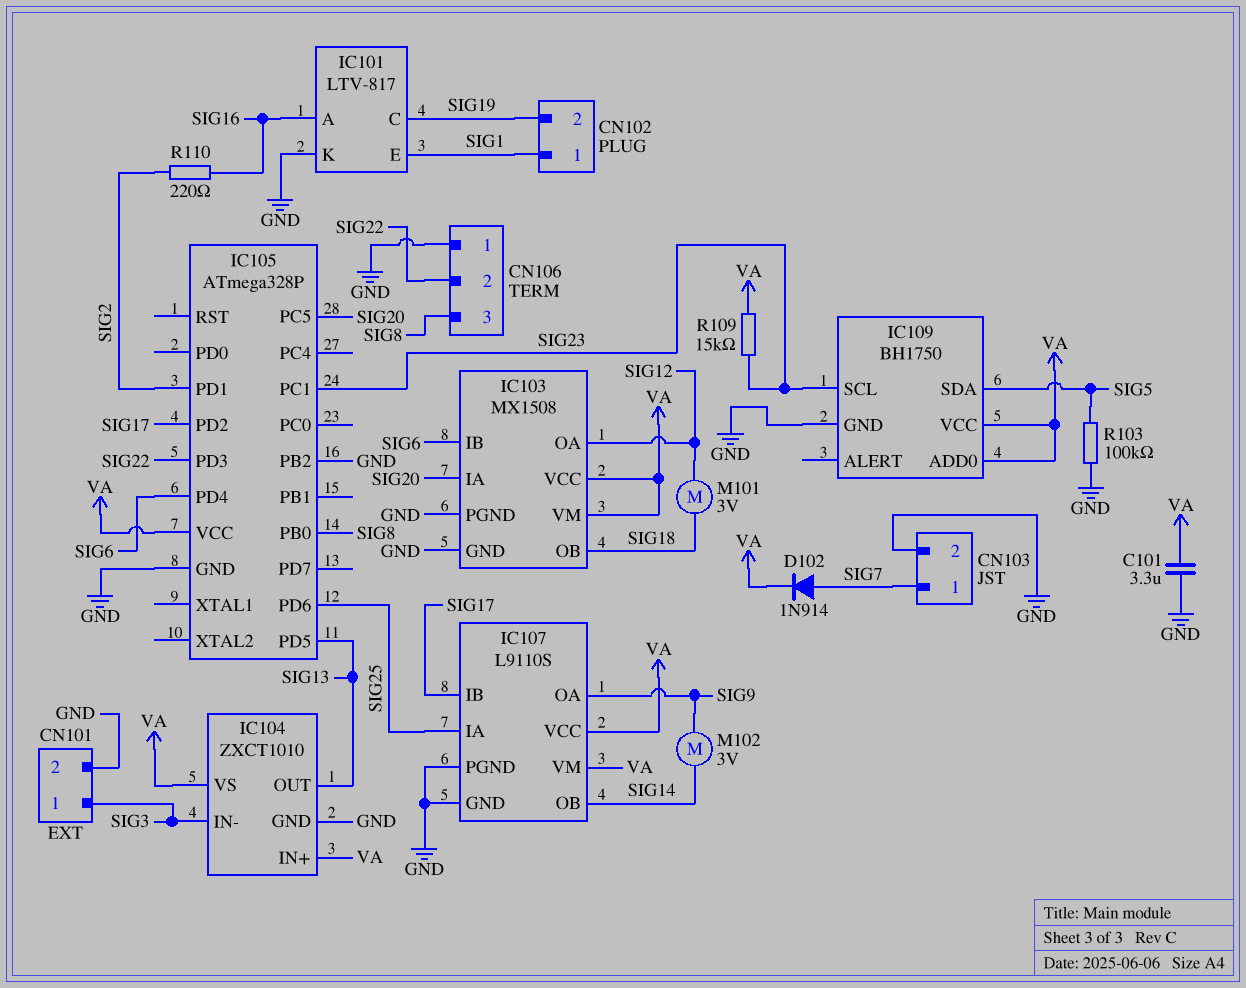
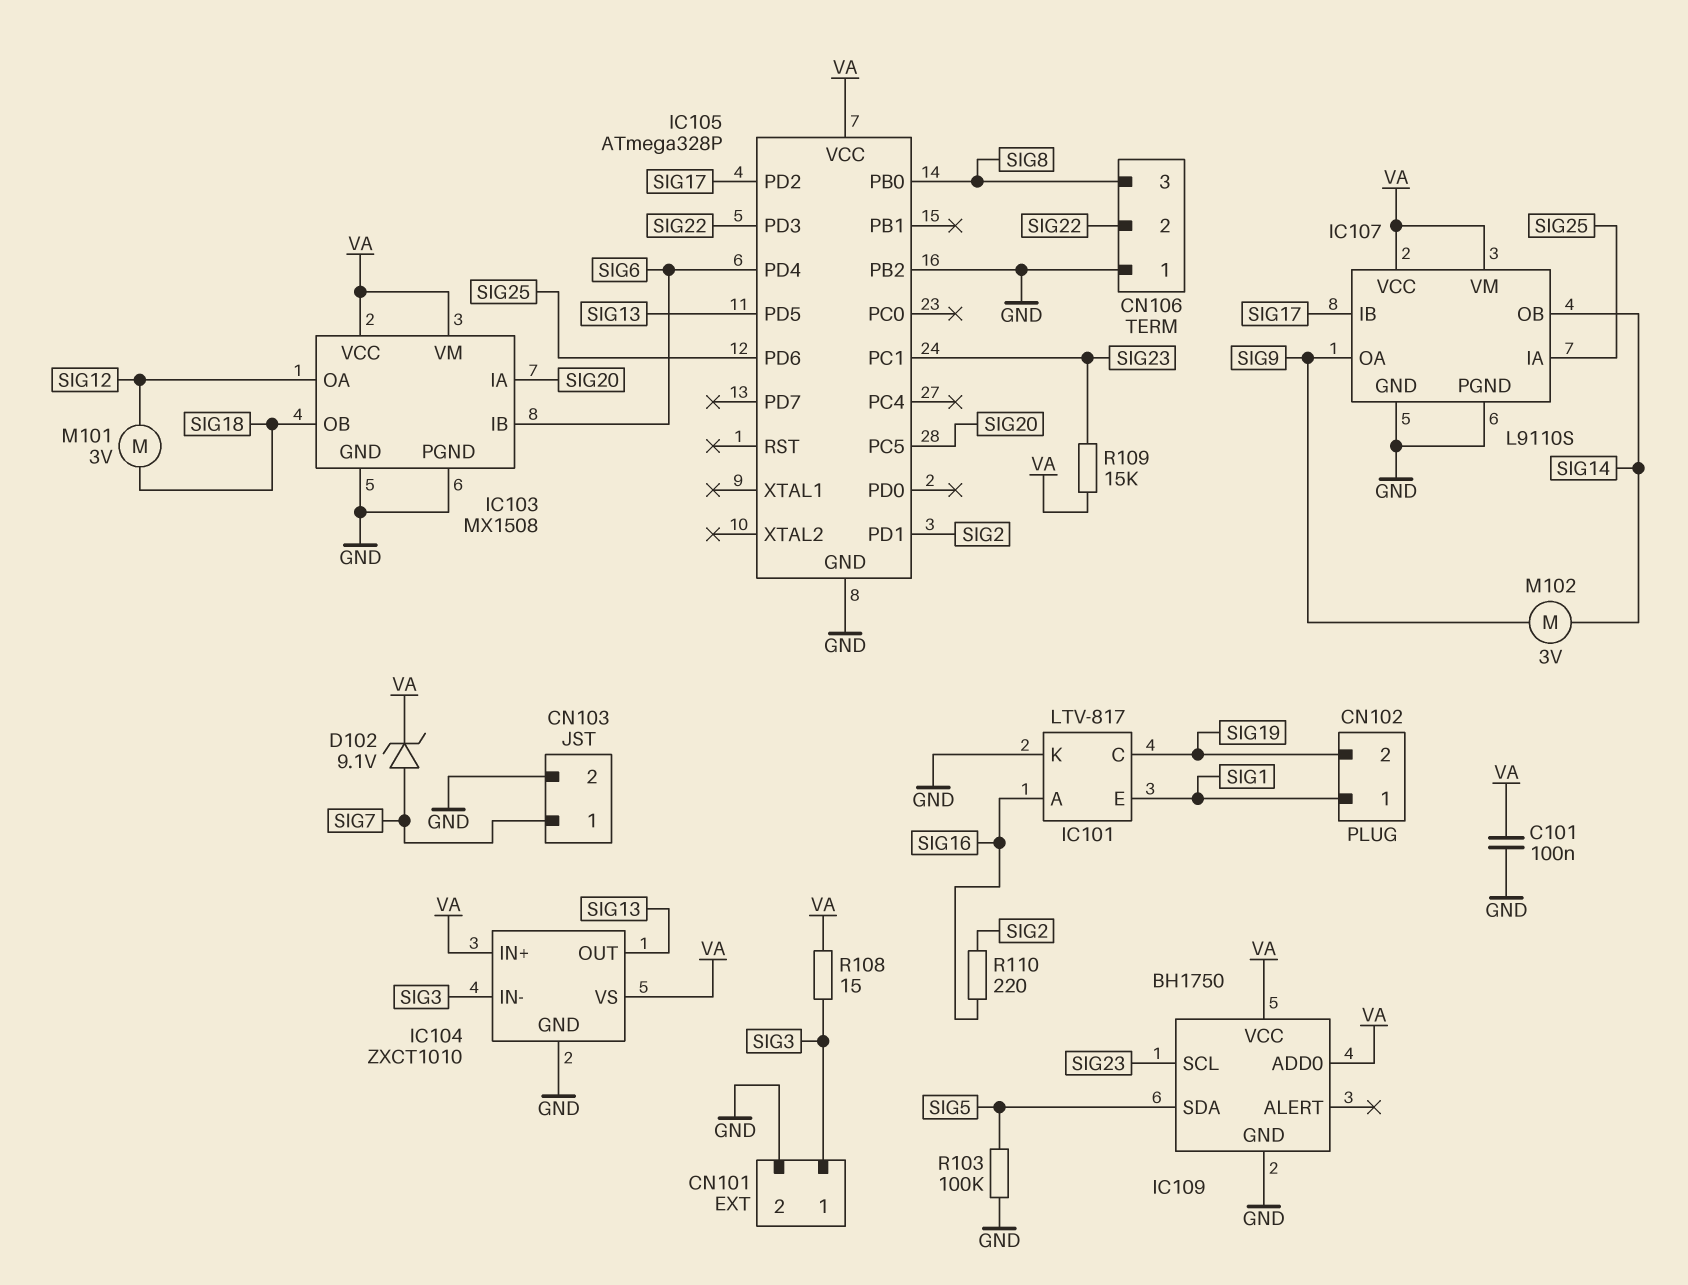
C101: 3.3uF (GND, VA) -> 100nF (GND, VA)
D102: diode 1N914 (A SIG7, K VA) -> zener 9.1V (A SIG7, K VA)
R108: none -> 15 (SIG3, VA)

